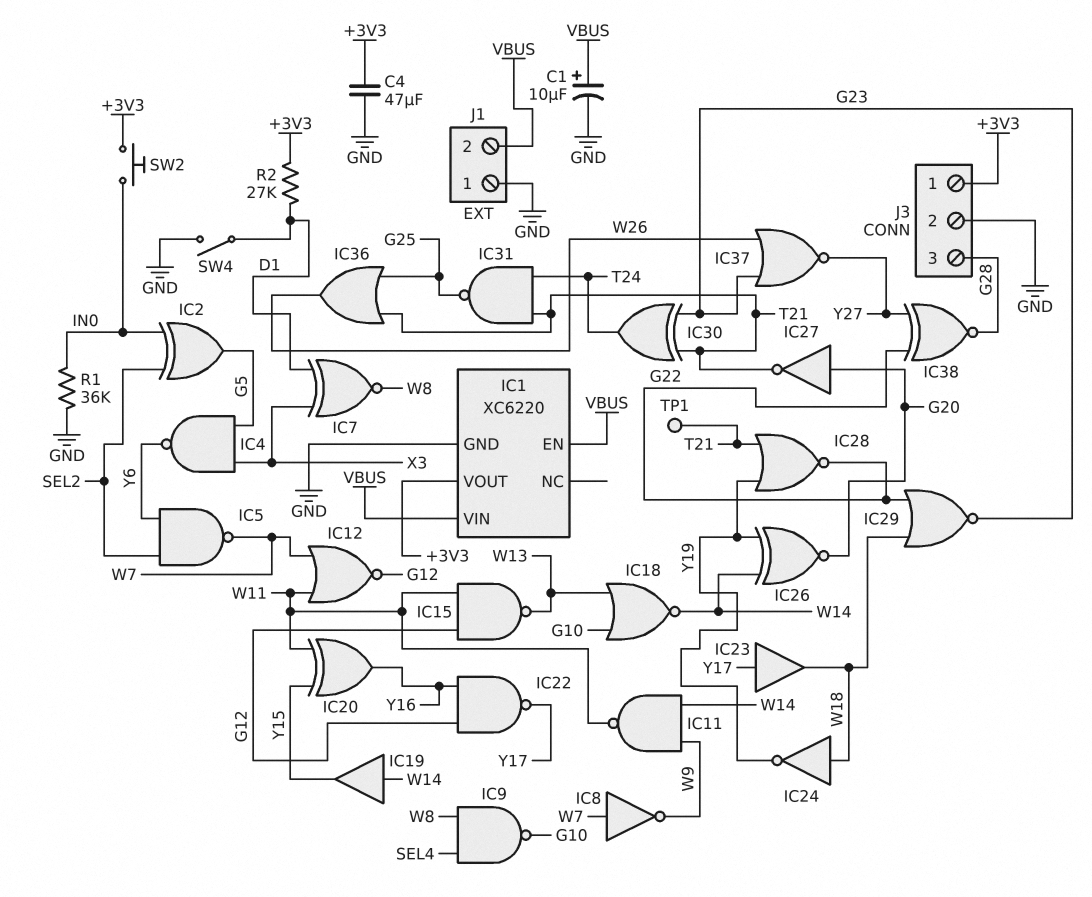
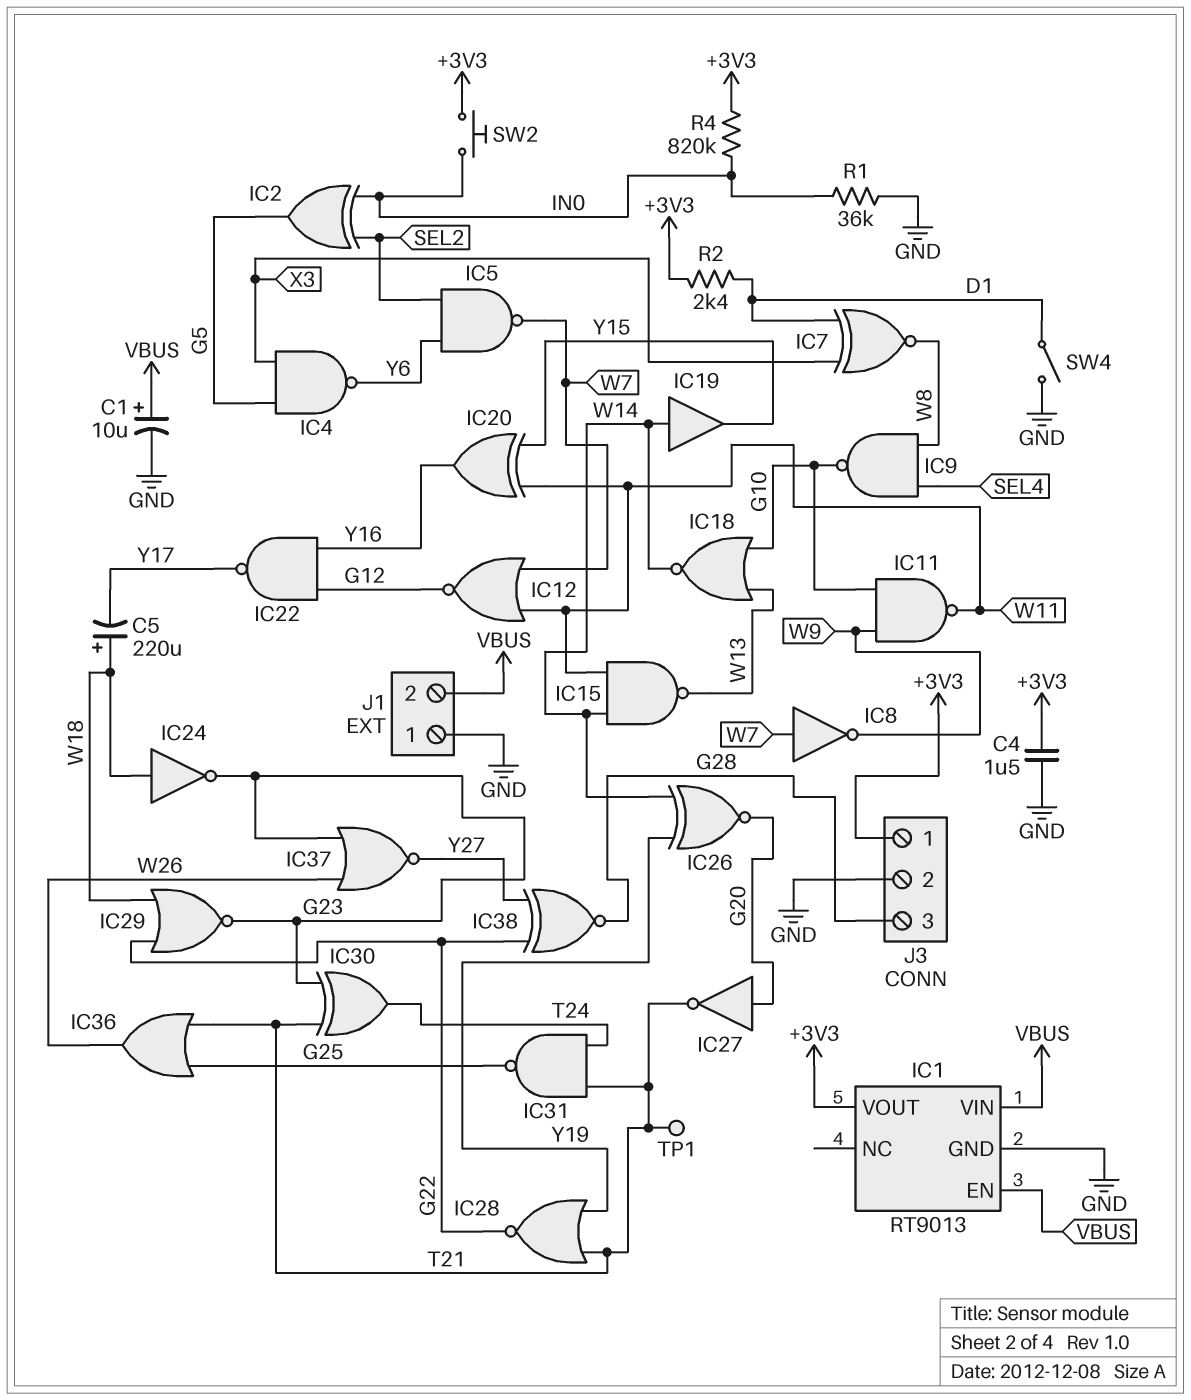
C4: 47uF (+3V3, GND) -> 1.5uF (+3V3, GND)
C5: none -> 220uF (plus W18, minus Y17)
IC1: XC6220 -> RT9013
IC11: NAND (in W9, in W14, out W11) -> NAND (in G10, in W9, out W11)
IC15: NAND (in G12, in W11, out W13) -> NAND (in W11, in W14, out W13)
IC23: buffer (in Y17, out W18) -> none
IC24: NOT (in W18, out Y19) -> NOT (in W18, out G23)
R2: 27k (+3V3, D1) -> 2.4k (+3V3, D1)
R4: none -> 820k (+3V3, IN0)

